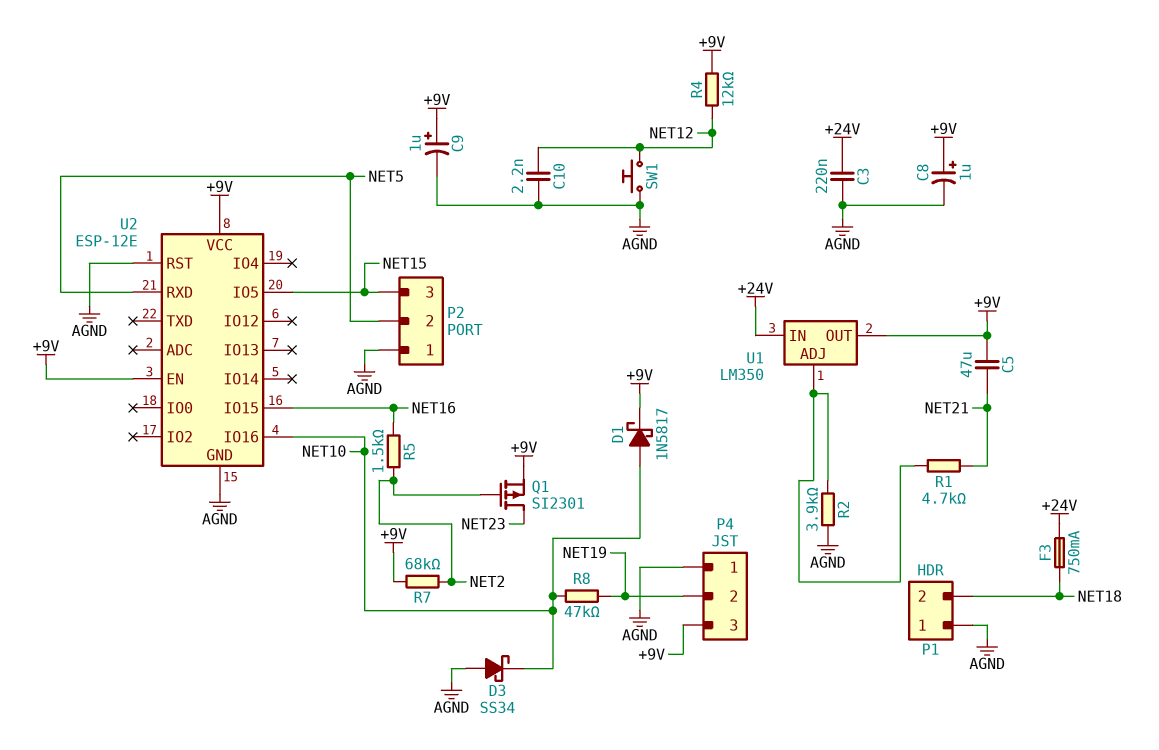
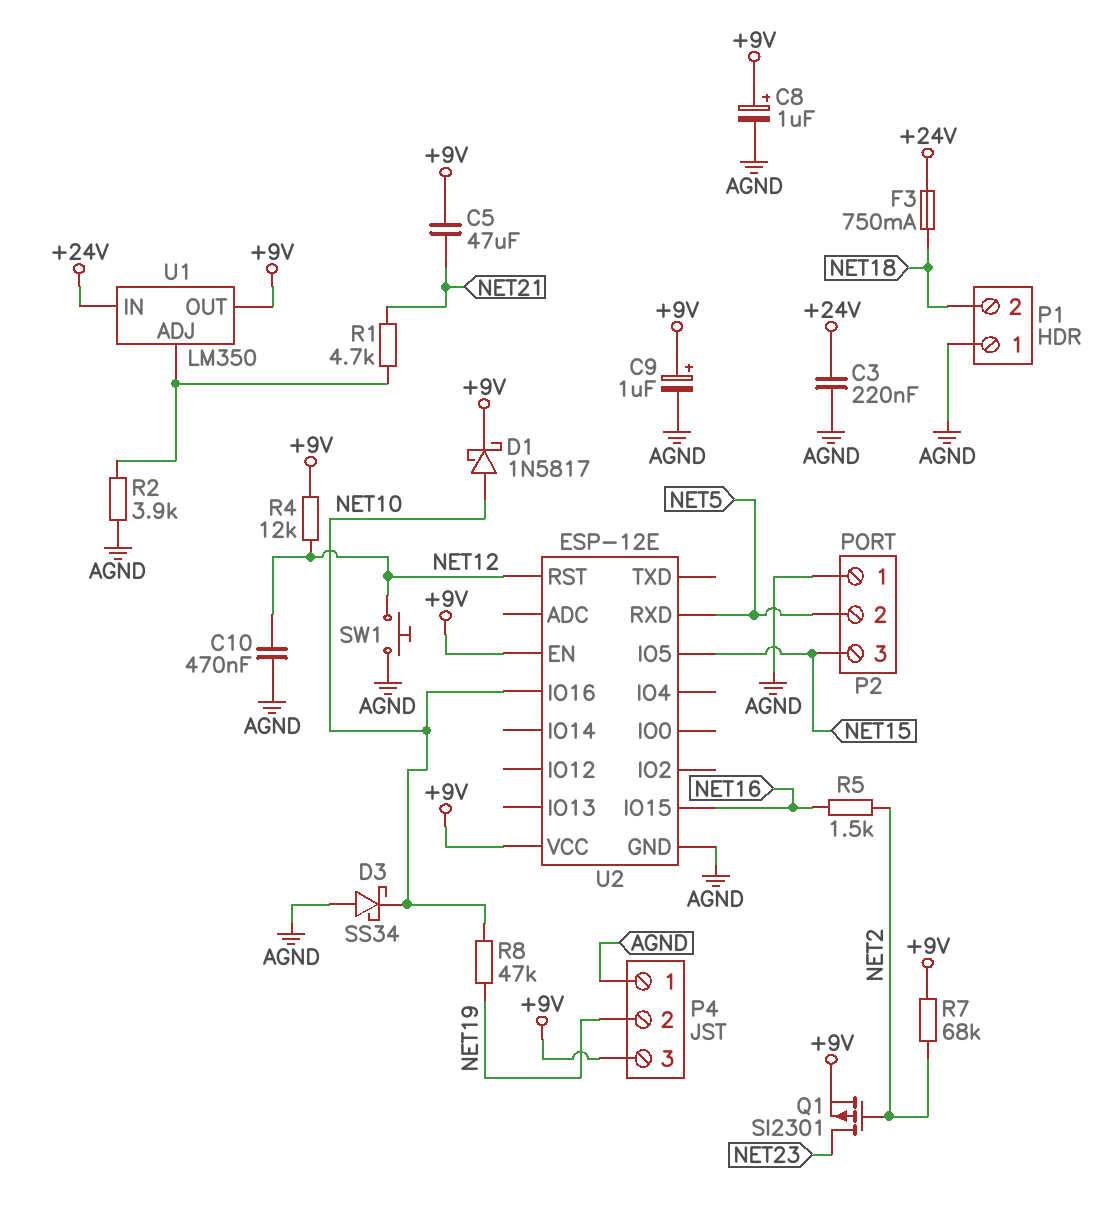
C10: 2.2nF (AGND, NET12) -> 470nF (AGND, NET12)
U2 pin RST: AGND -> NET12

